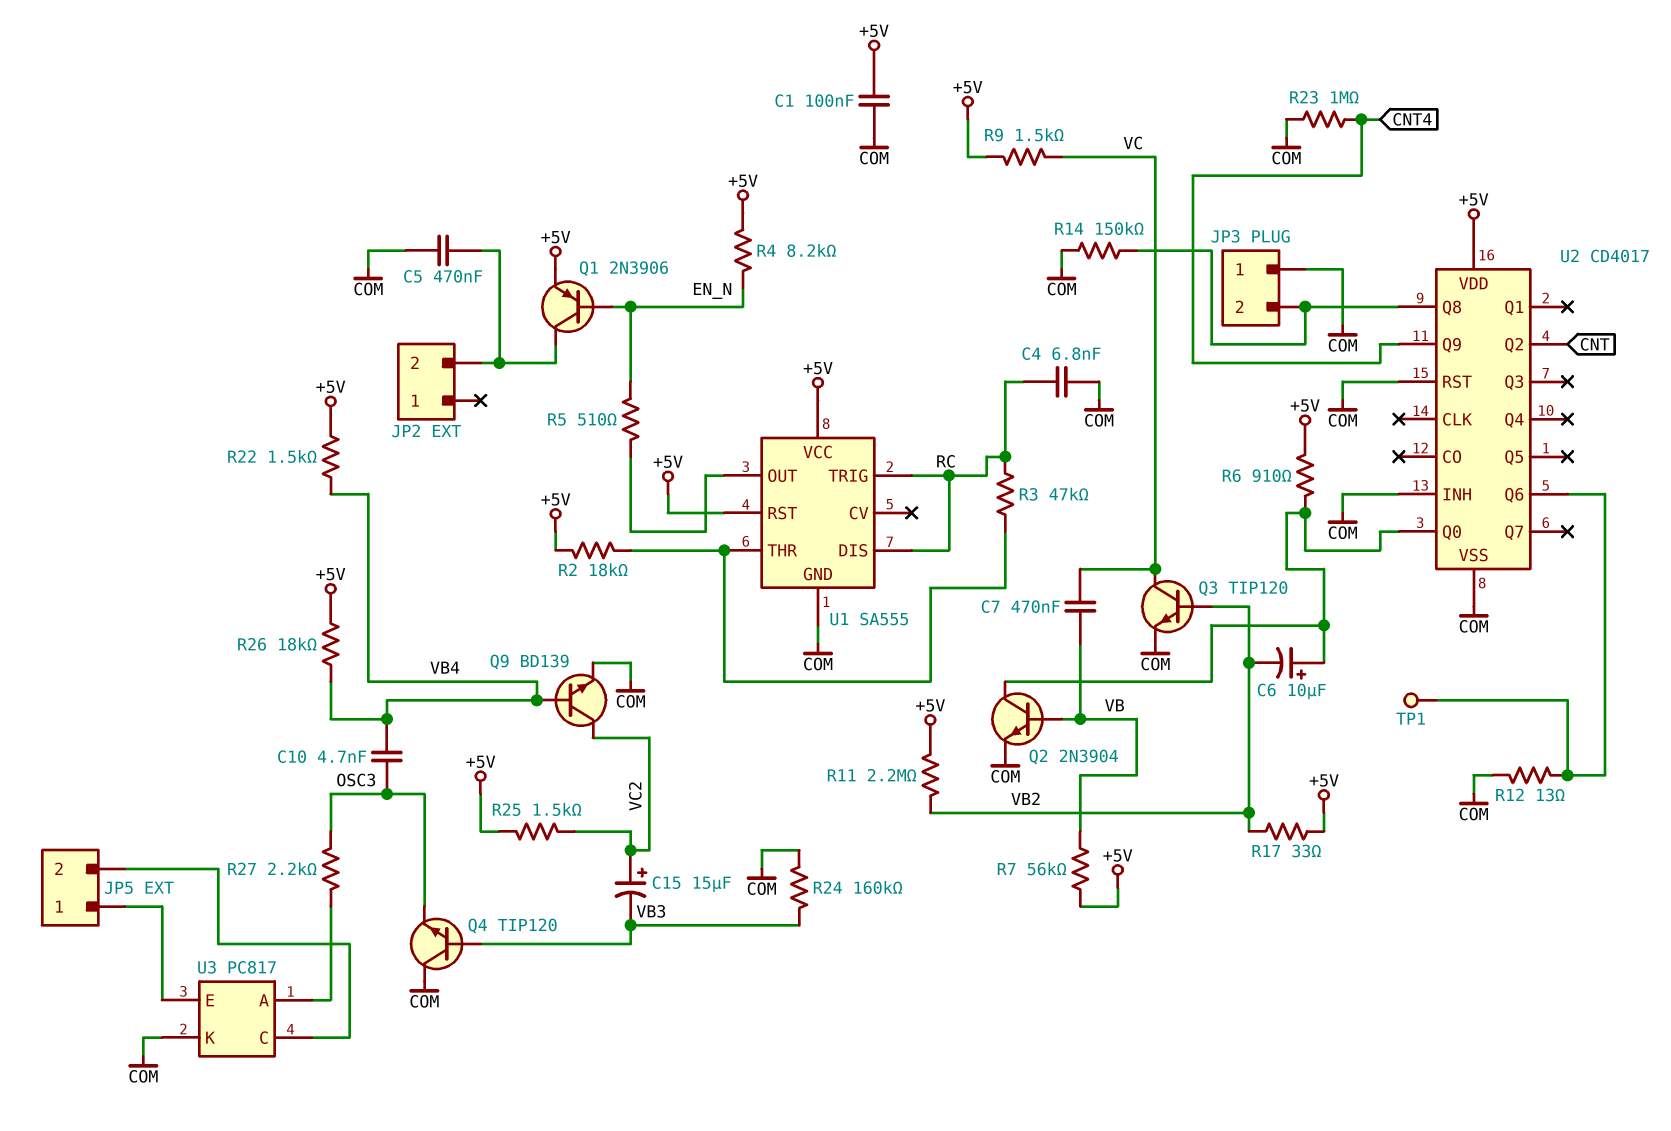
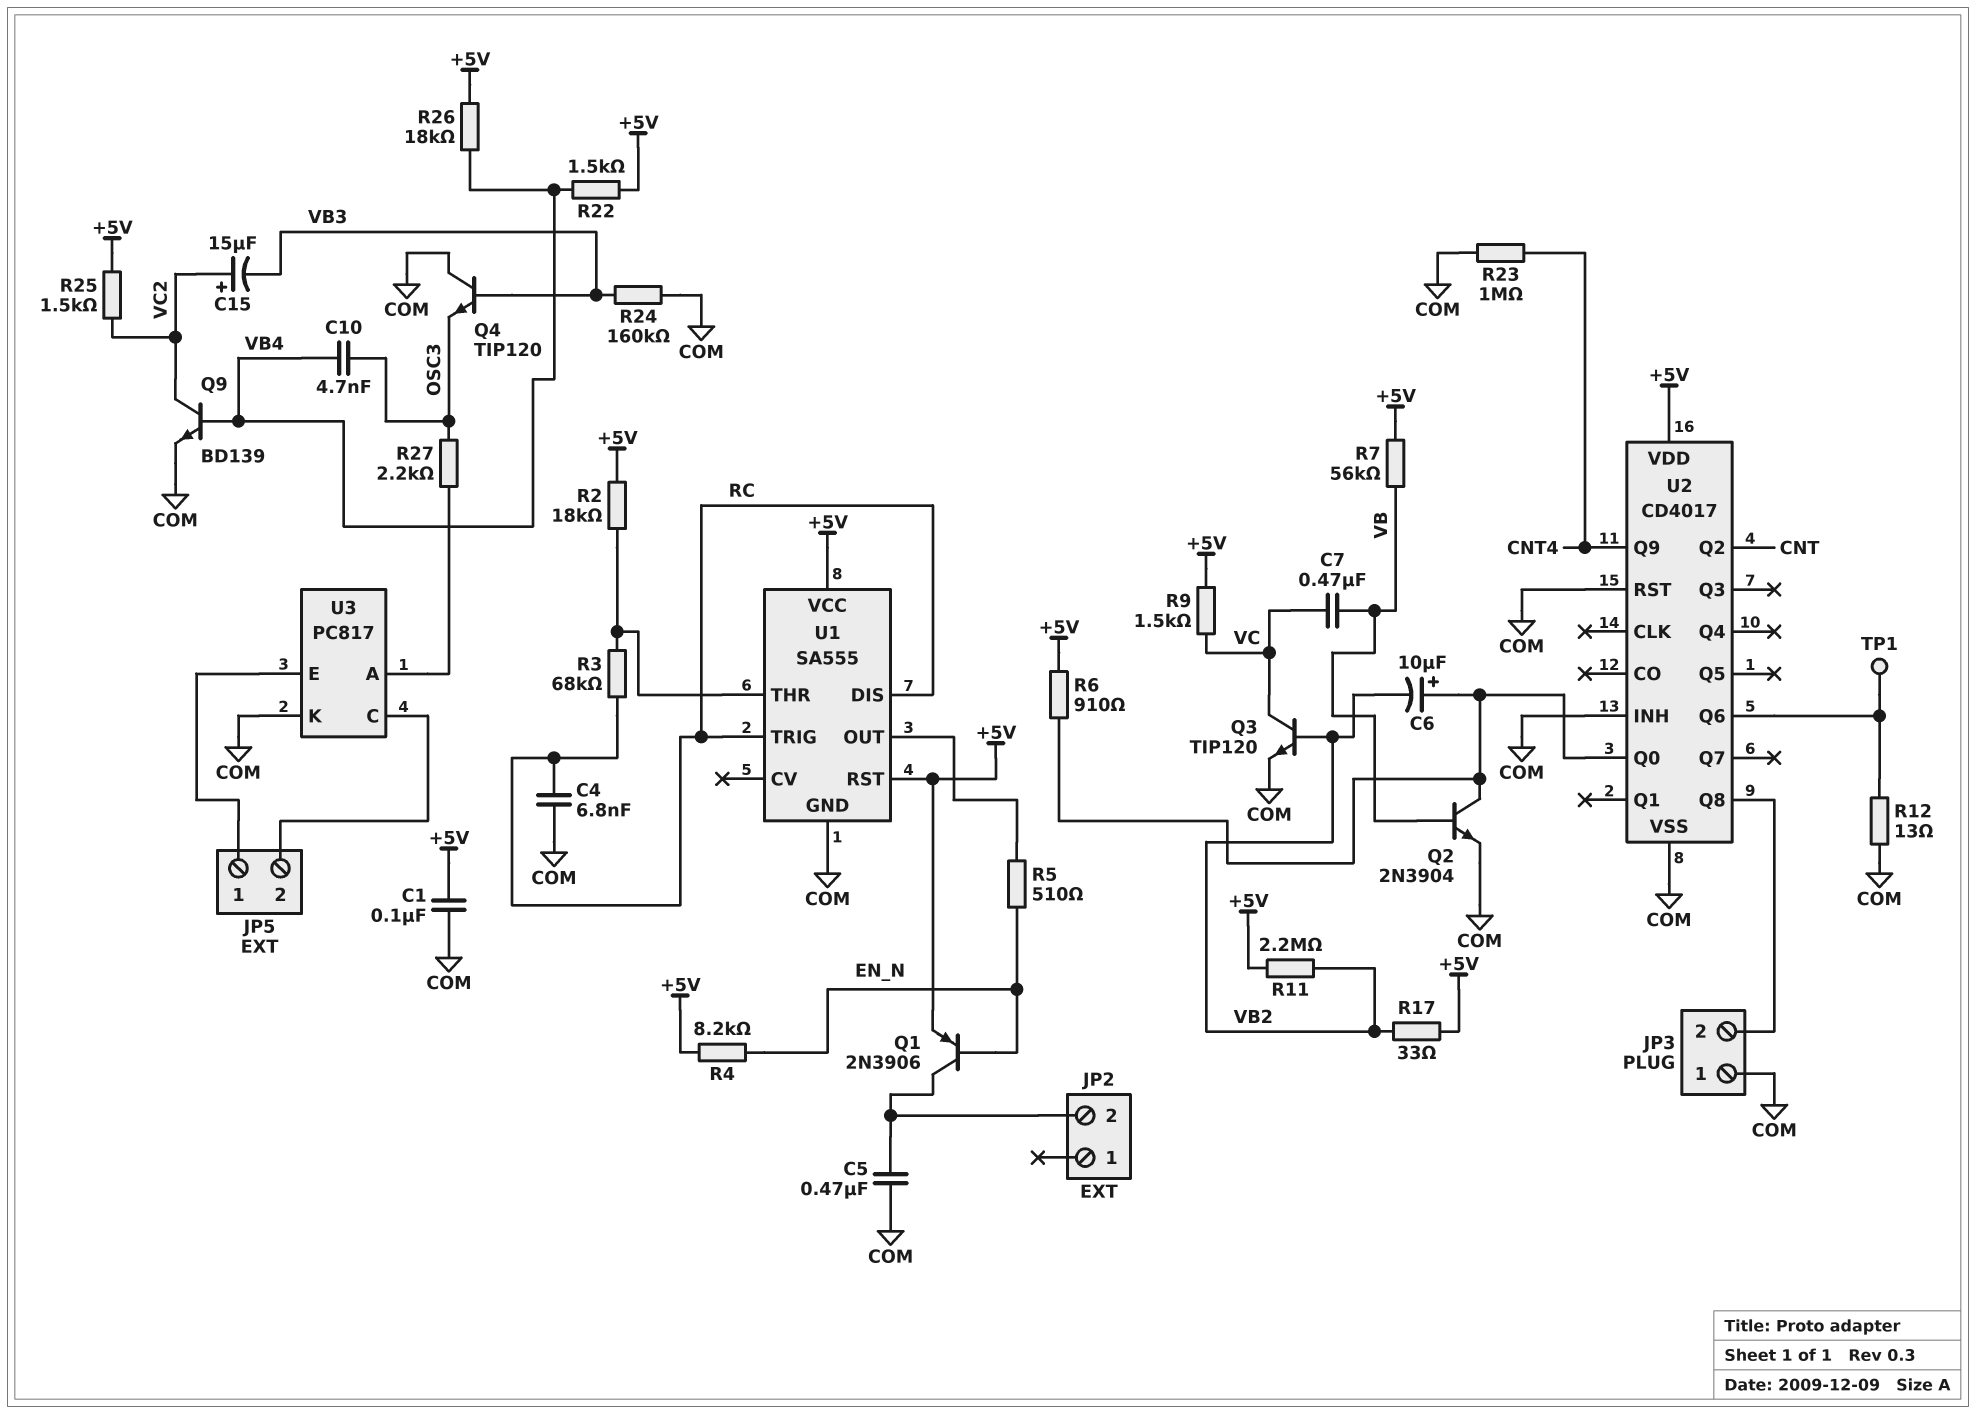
R3: 47k (RC, U1/THR) -> 68k (RC, U1/THR)
R14: 150k (COM, JP3/2) -> none

